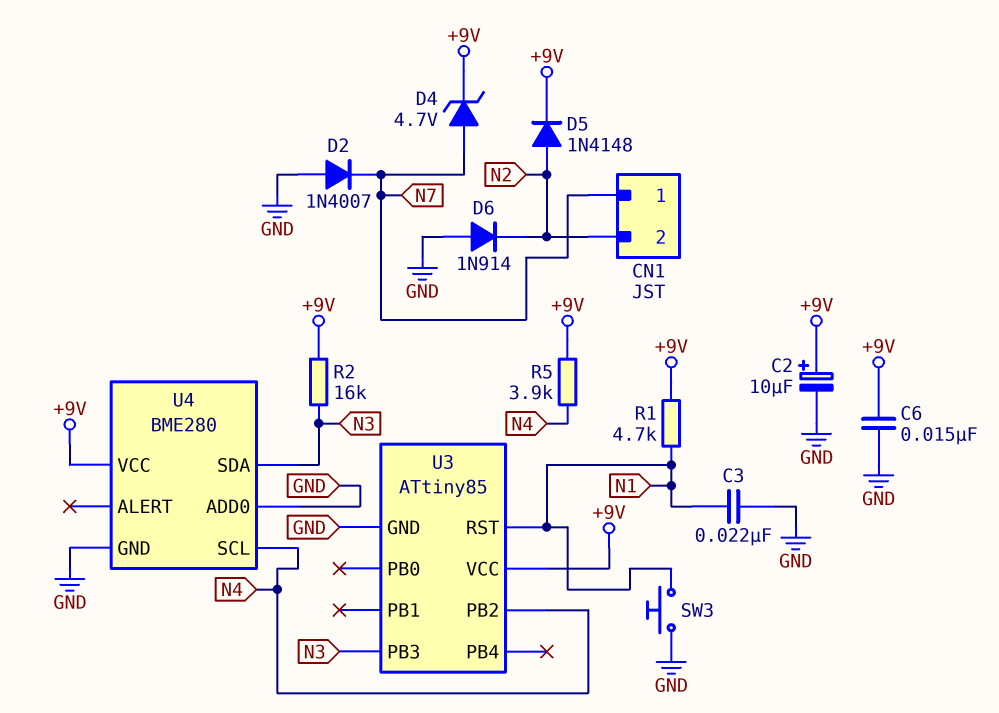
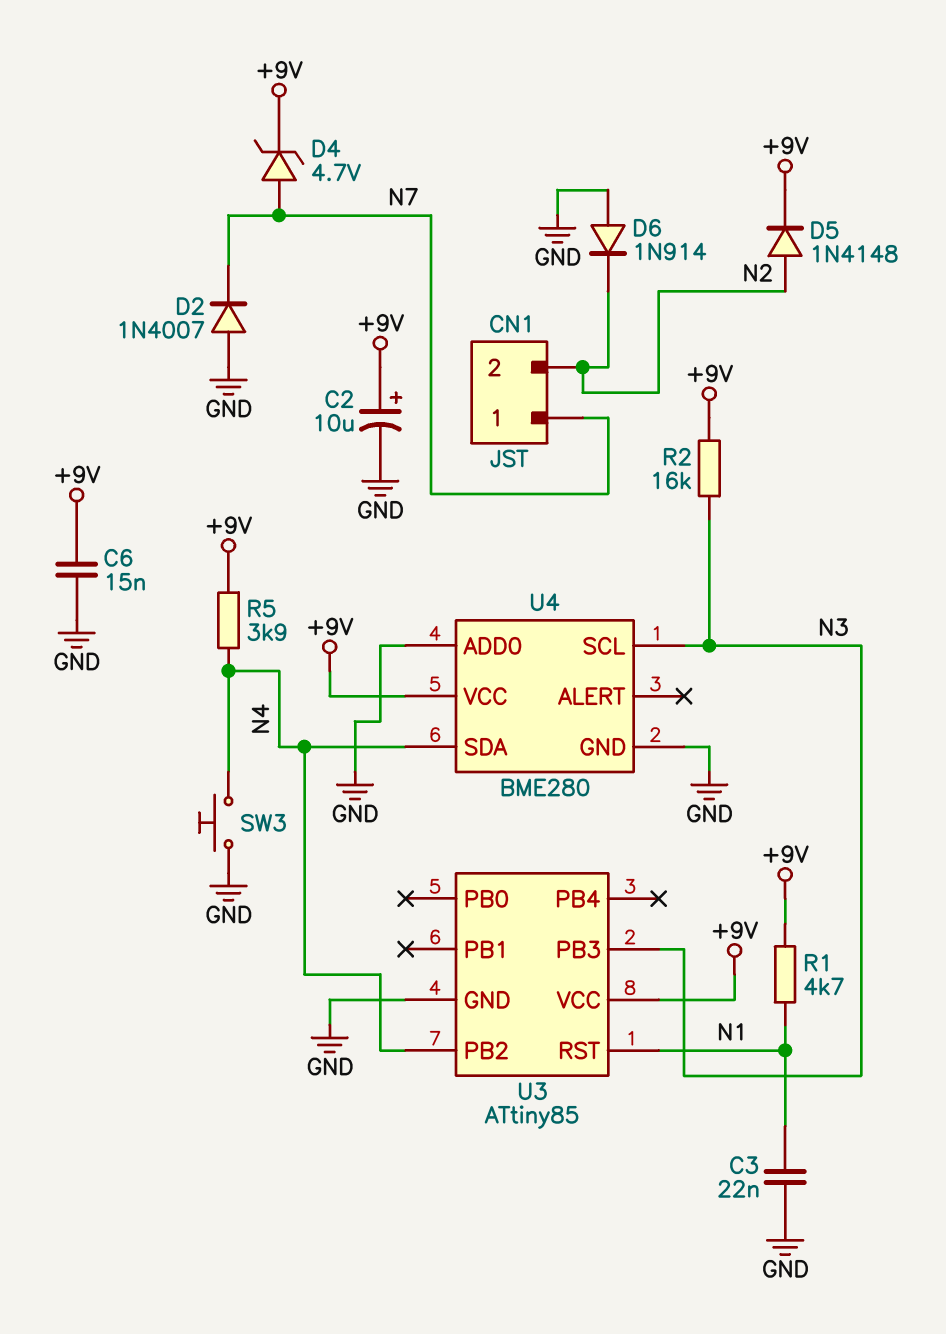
SW3: button (GND, N1) -> button (GND, N4)
U4 pin SCL: N4 -> N3
U4 pin SDA: N3 -> N4

